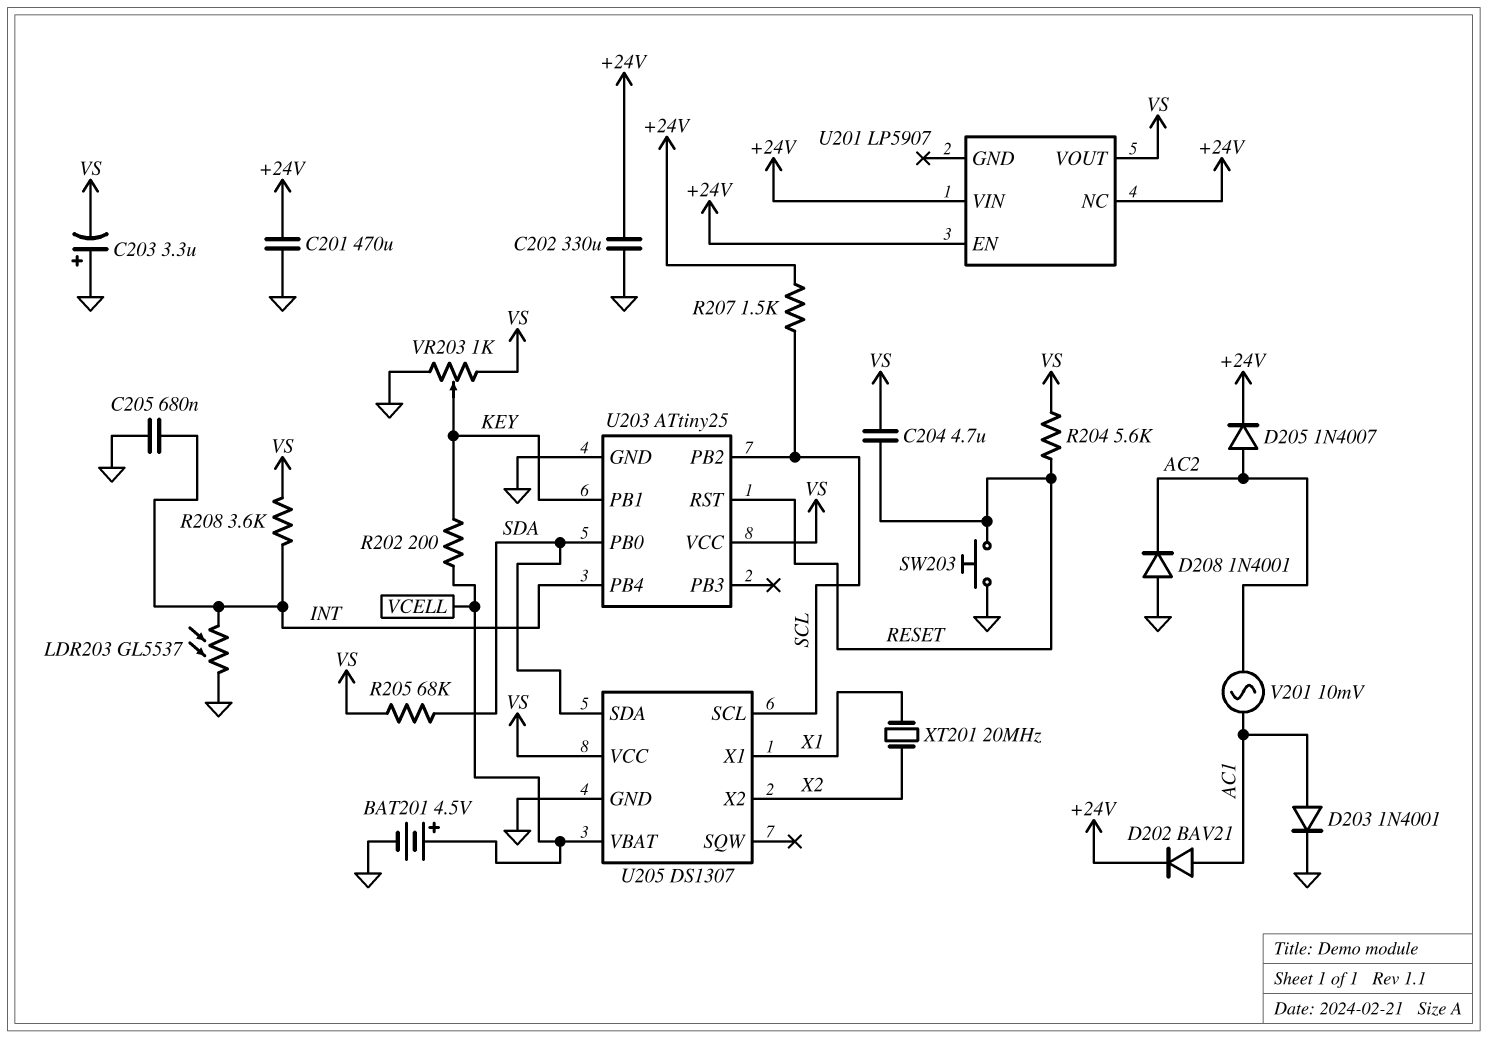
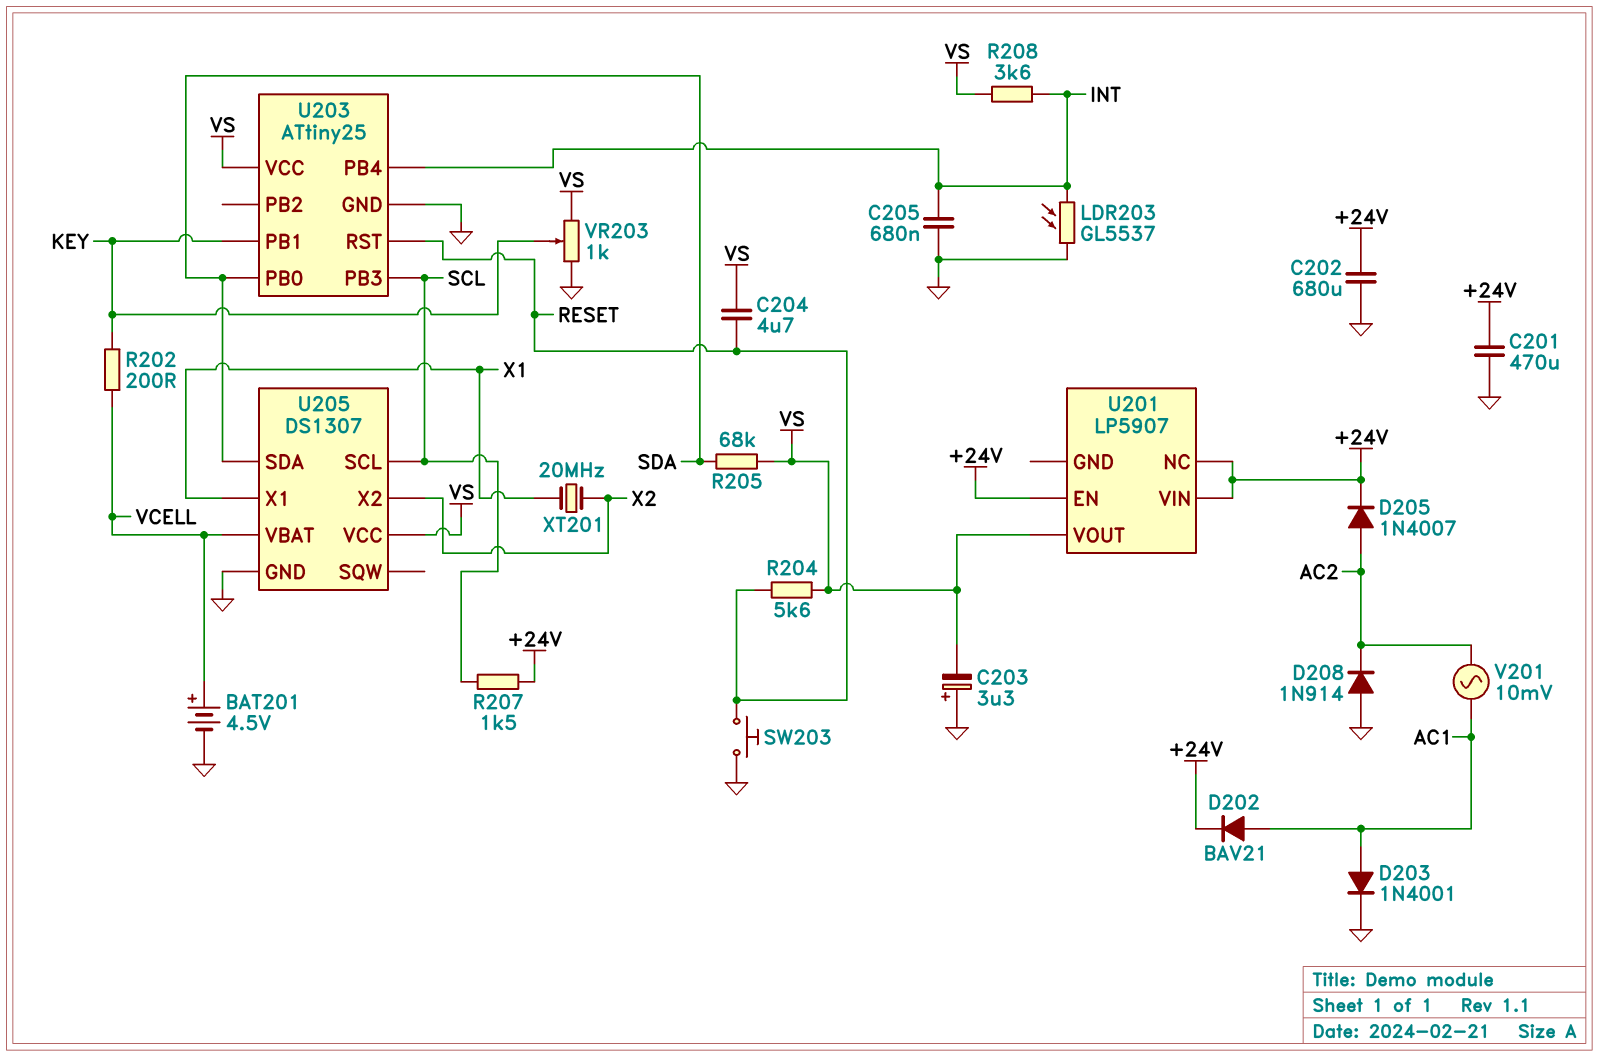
C202: 330uF (+24V, GND) -> 680uF (+24V, GND)
D208: diode 1N4001 (A GND, K AC2) -> diode 1N914 (A GND, K AC2)
U203 pin PB2: SCL -> none
U203 pin PB3: none -> SCL

